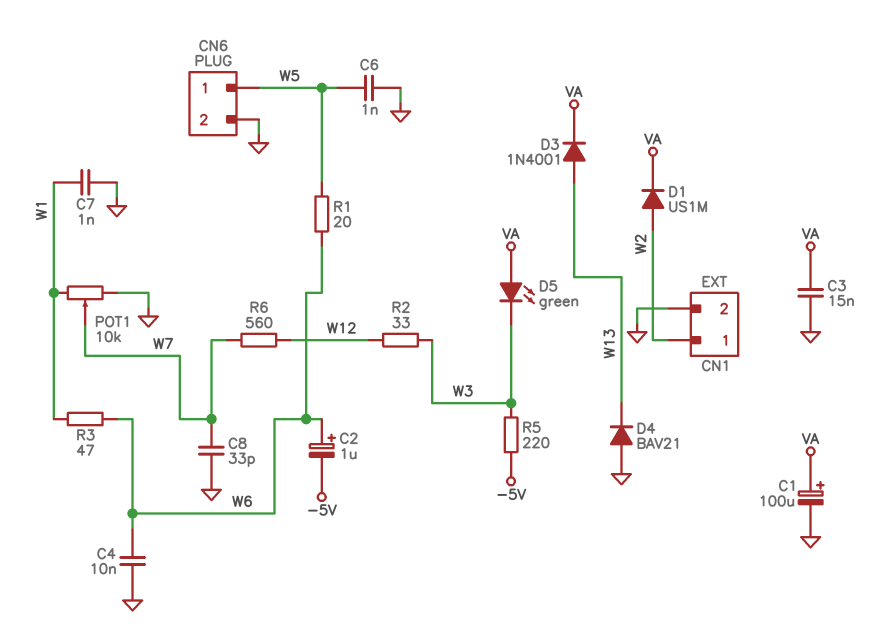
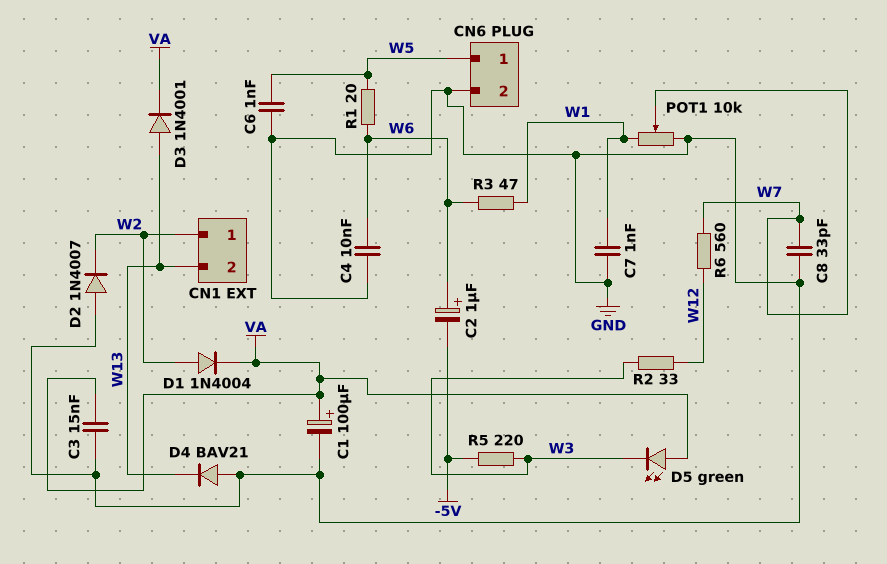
CN1 pin 2: GND -> W13
D1: diode US1M (A W2, K VA) -> diode 1N4004 (A W2, K VA)
D2: none -> diode 1N4007 (A GND, K W2)

